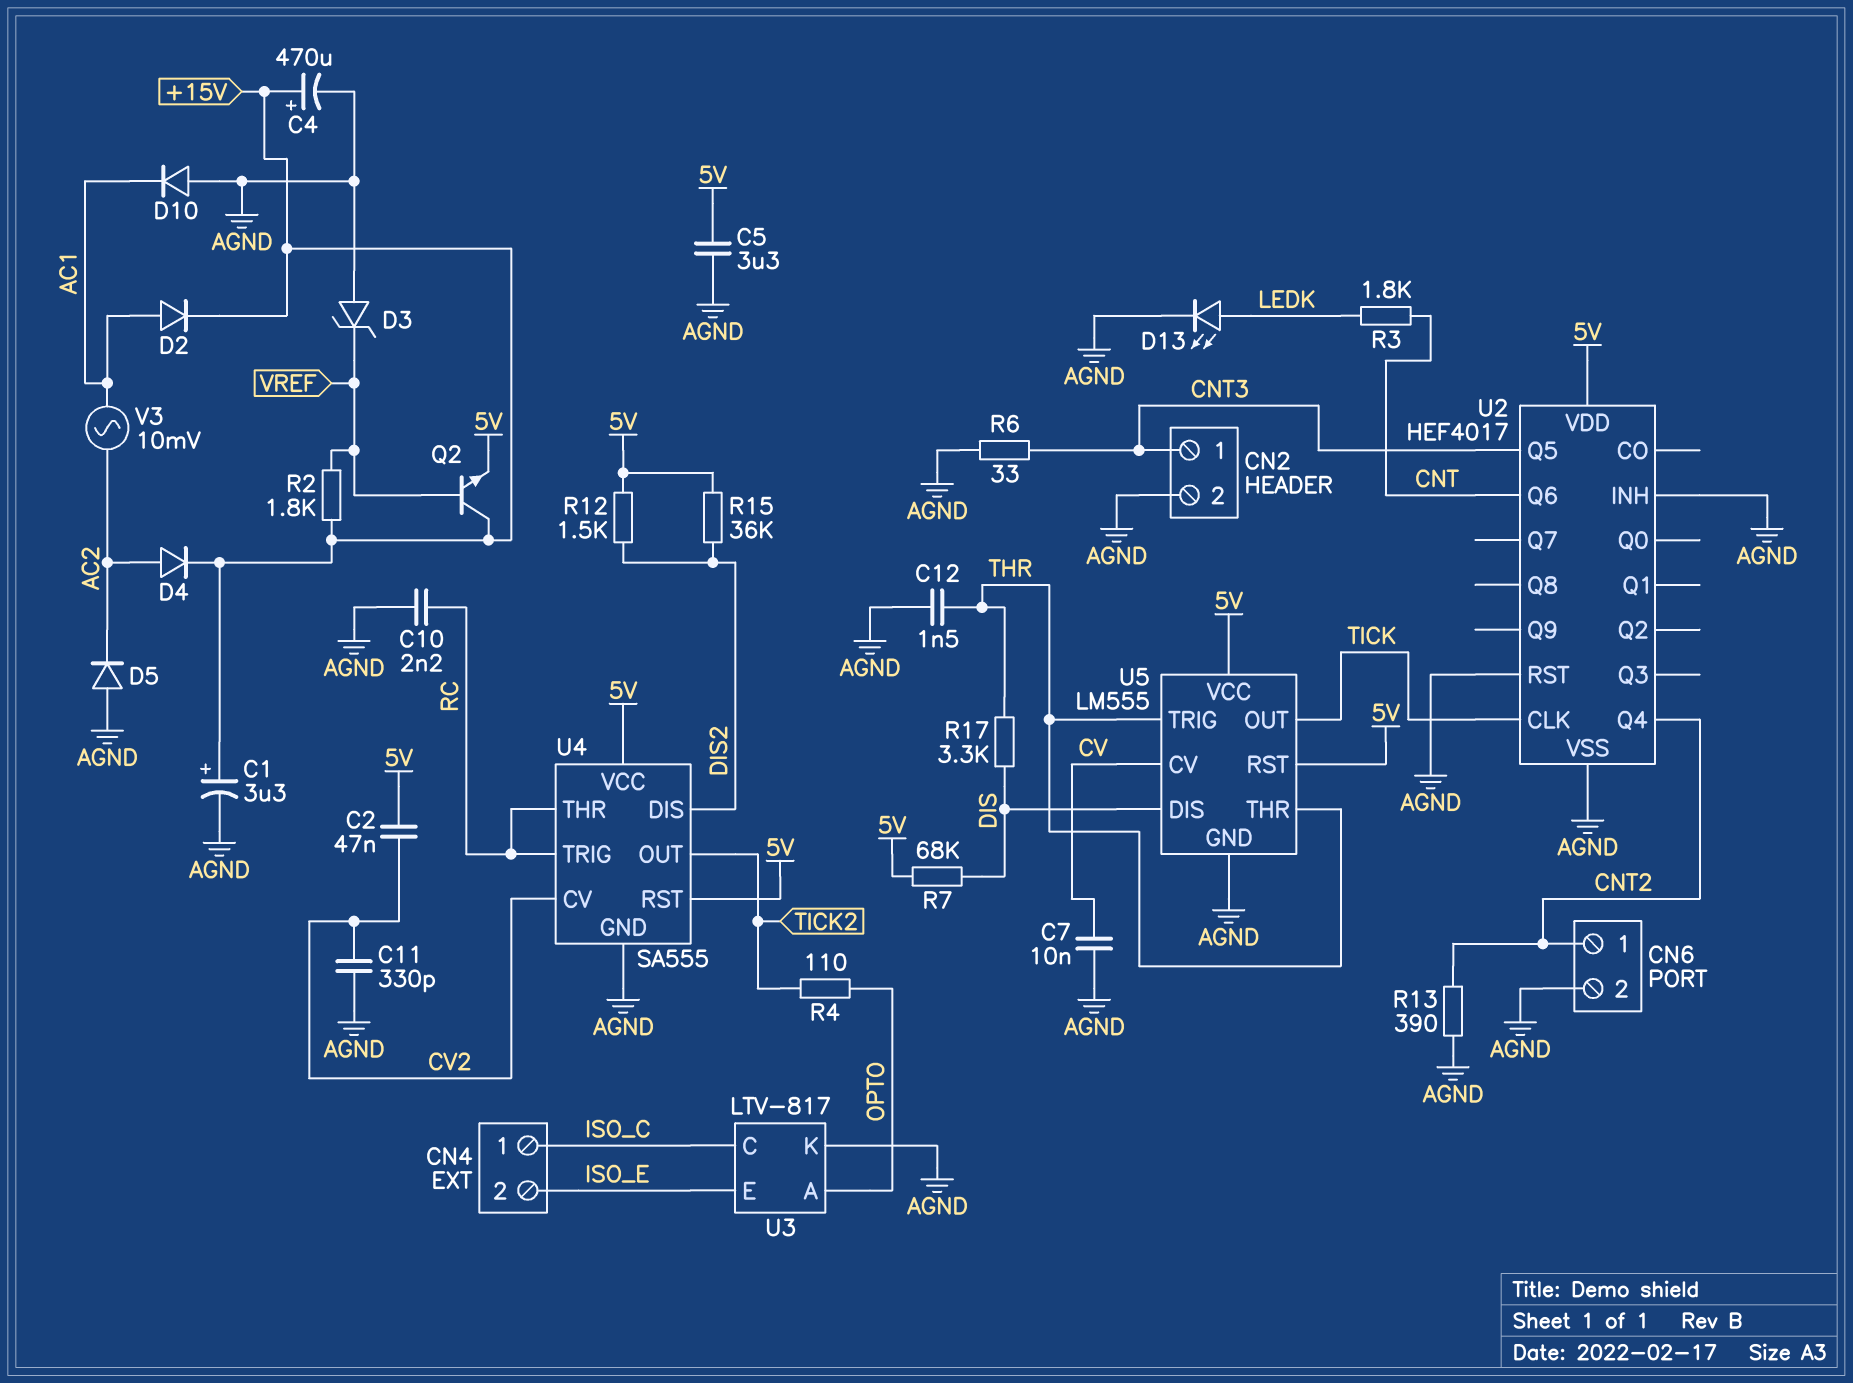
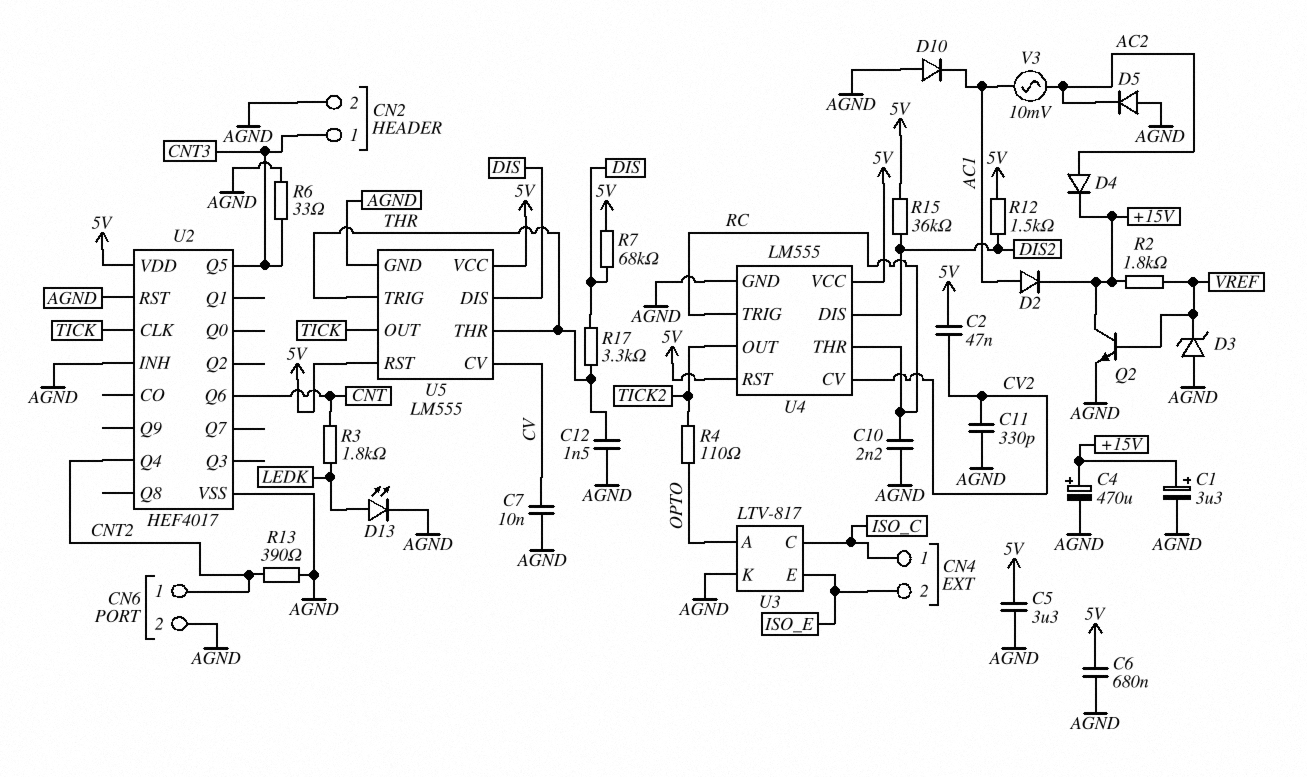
C6: none -> 680nF (5V, AGND)
Q2: NPN (B VREF, C +15V, E 5V) -> NPN (B VREF, C +15V, E AGND)
U4: SA555 -> LM555

